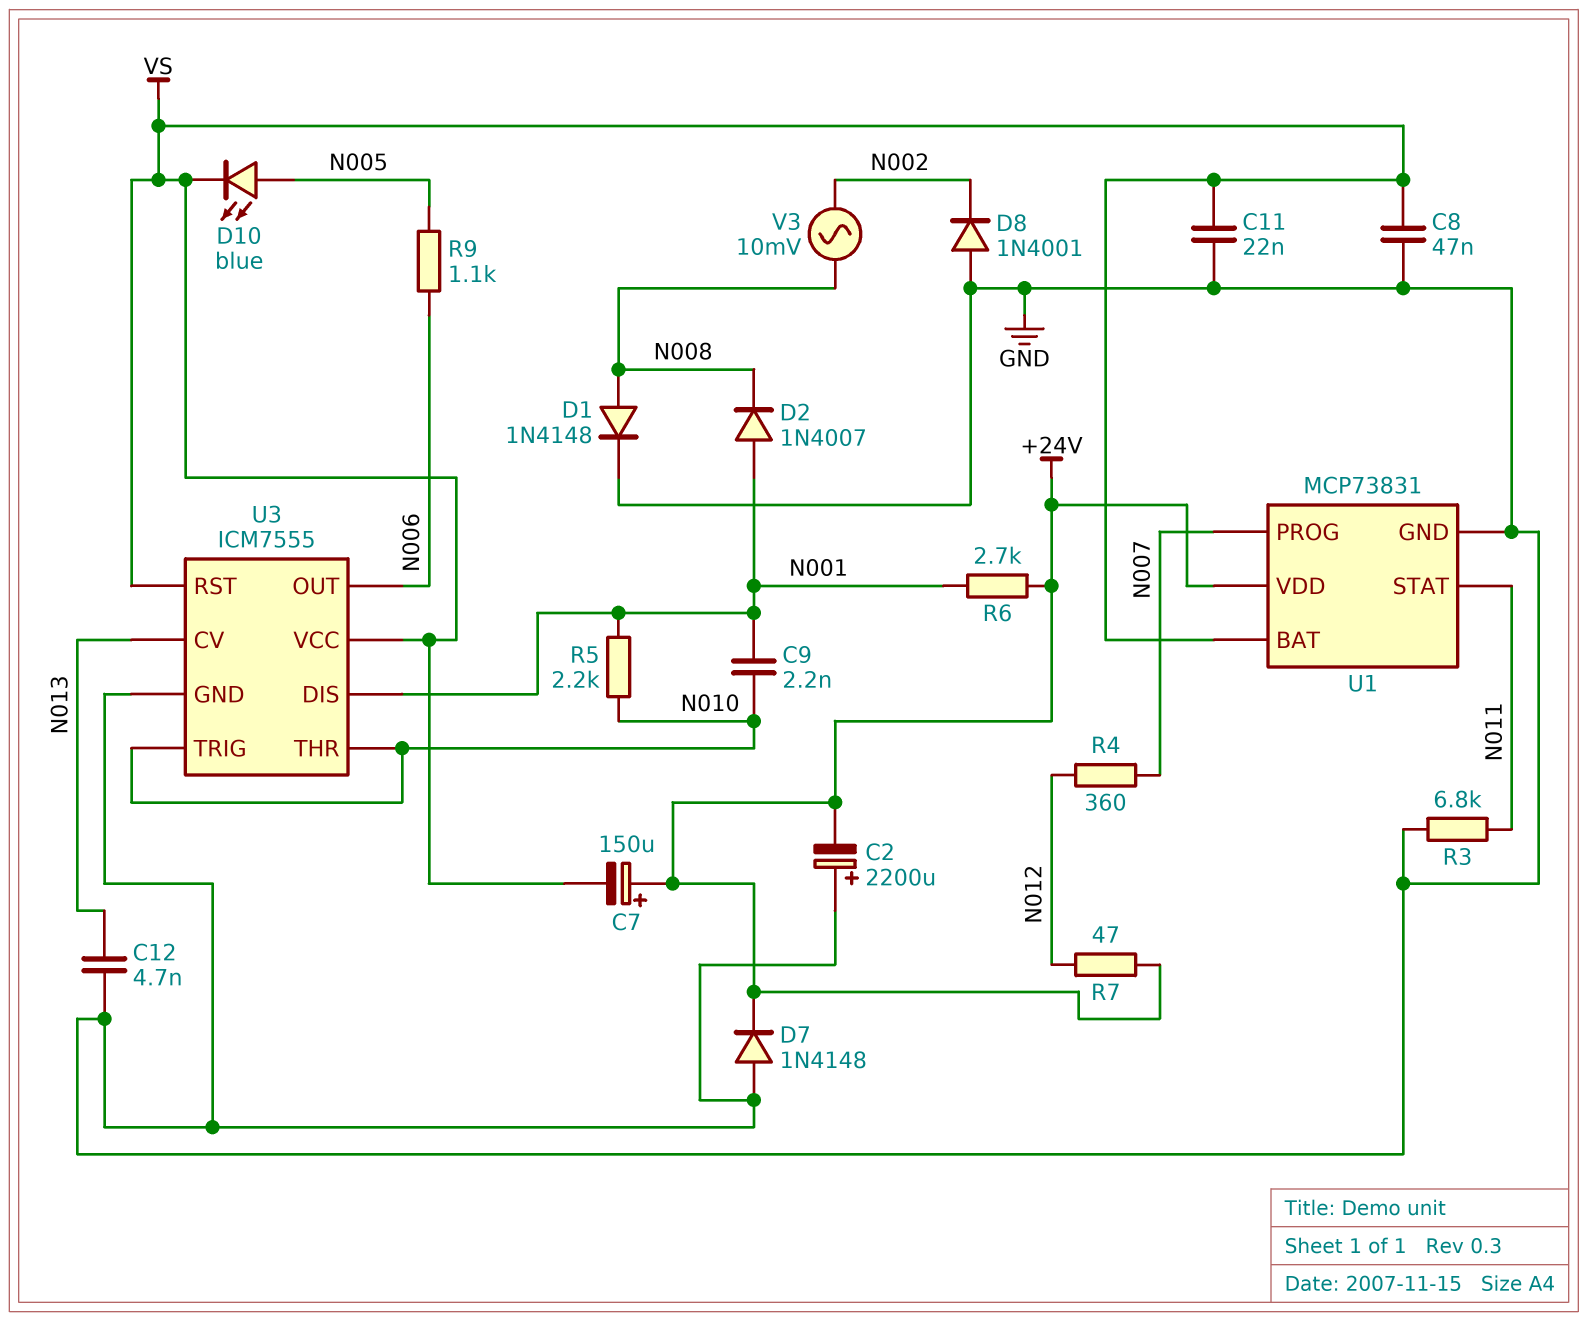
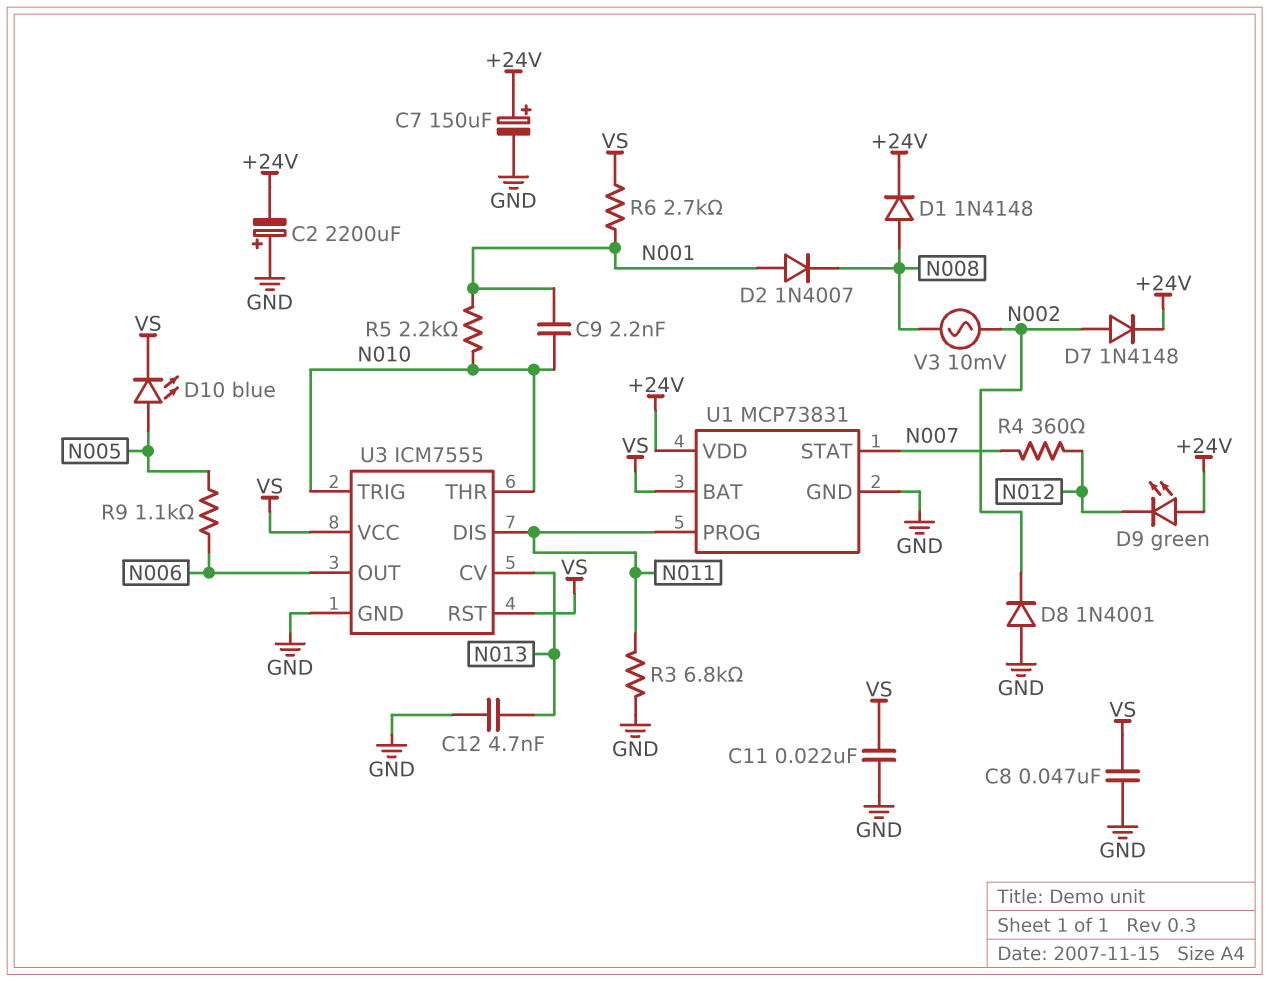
C7: 150uF (plus +24V, minus VS) -> 150uF (plus +24V, minus GND)
D1: diode 1N4148 (A N008, K GND) -> diode 1N4148 (A N008, K +24V)
D7: diode 1N4148 (A GND, K +24V) -> diode 1N4148 (A N002, K +24V)
D9: none -> LED green (A +24V, K N012)
R6: 2.7k (+24V, N001) -> 2.7k (N001, VS)
R7: 47 (+24V, N012) -> none
U1 pin PROG: N007 -> N011
U1 pin STAT: N011 -> N007
U3 pin DIS: N001 -> N011

